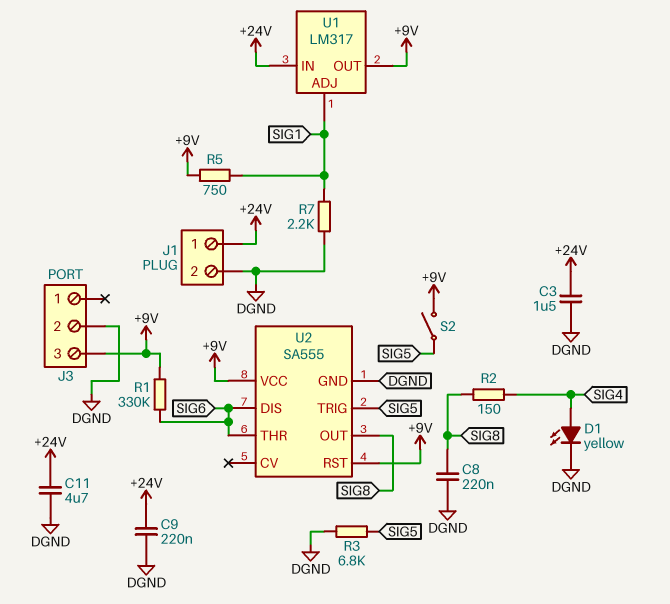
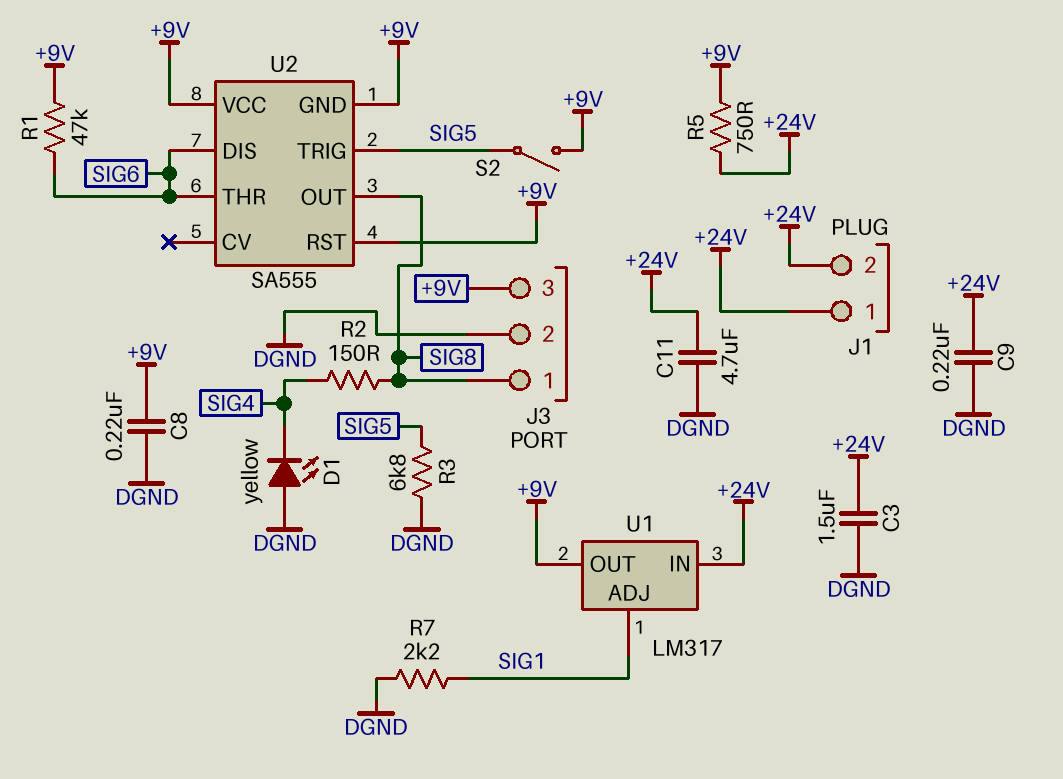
C8: 220nF (DGND, SIG8) -> 220nF (+9V, DGND)
D1: LED yellow (A SIG4, K DGND) -> LED yellow (A DGND, K SIG4)
J1 pin 2: DGND -> +24V
J3 pin 1: none -> SIG8
R1: 330k (+9V, SIG6) -> 47k (+9V, SIG6)
R5: 750 (+9V, SIG1) -> 750 (+9V, +24V)
U2 pin GND: DGND -> +9V

